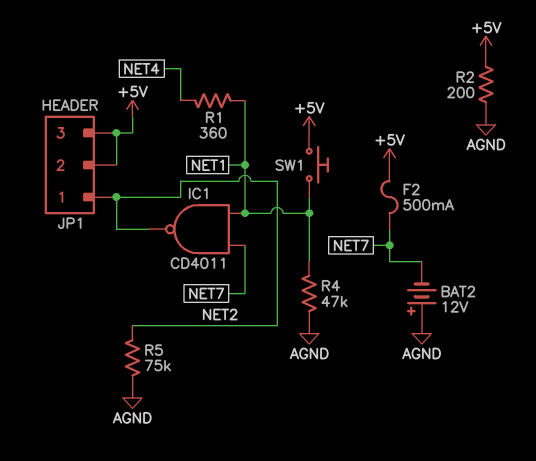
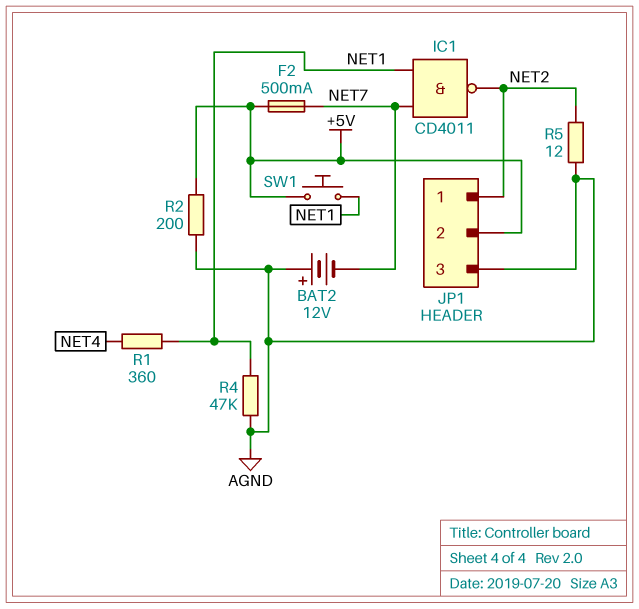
JP1 pin 3: +5V -> AGND
R5: 75k (AGND, NET2) -> 12 (AGND, NET2)

